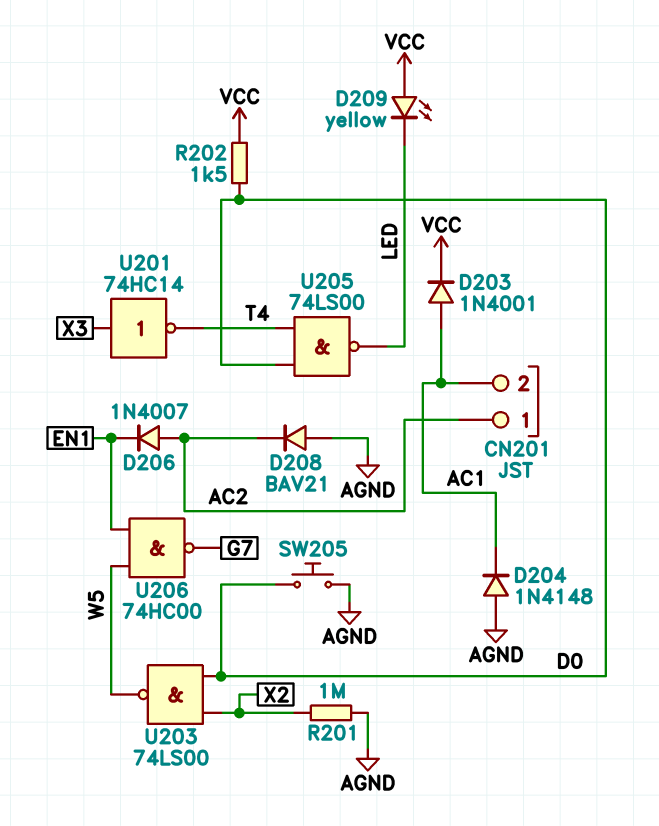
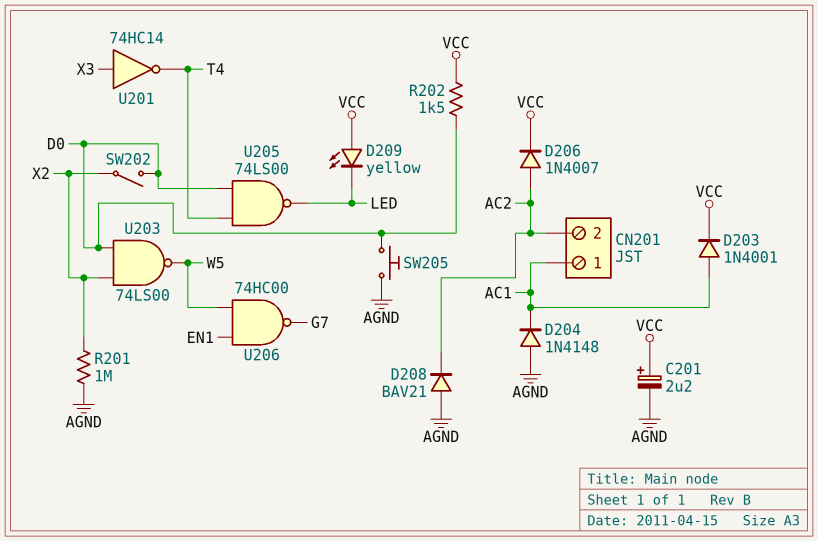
C201: none -> 2.2uF (plus VCC, minus AGND)
CN201 pin 1: AC2 -> AC1
CN201 pin 2: AC1 -> AC2
D206: diode 1N4007 (A AC2, K EN1) -> diode 1N4007 (A AC2, K VCC)
SW202: none -> switch (D0, X2)

